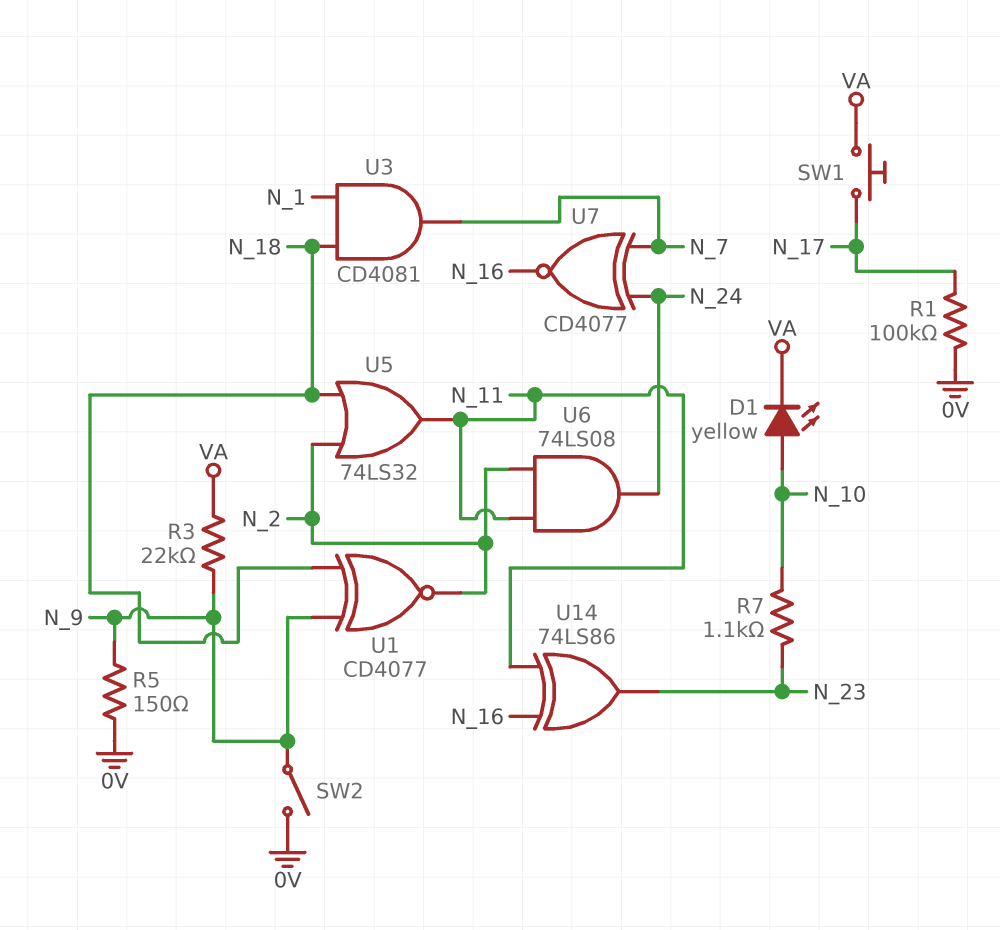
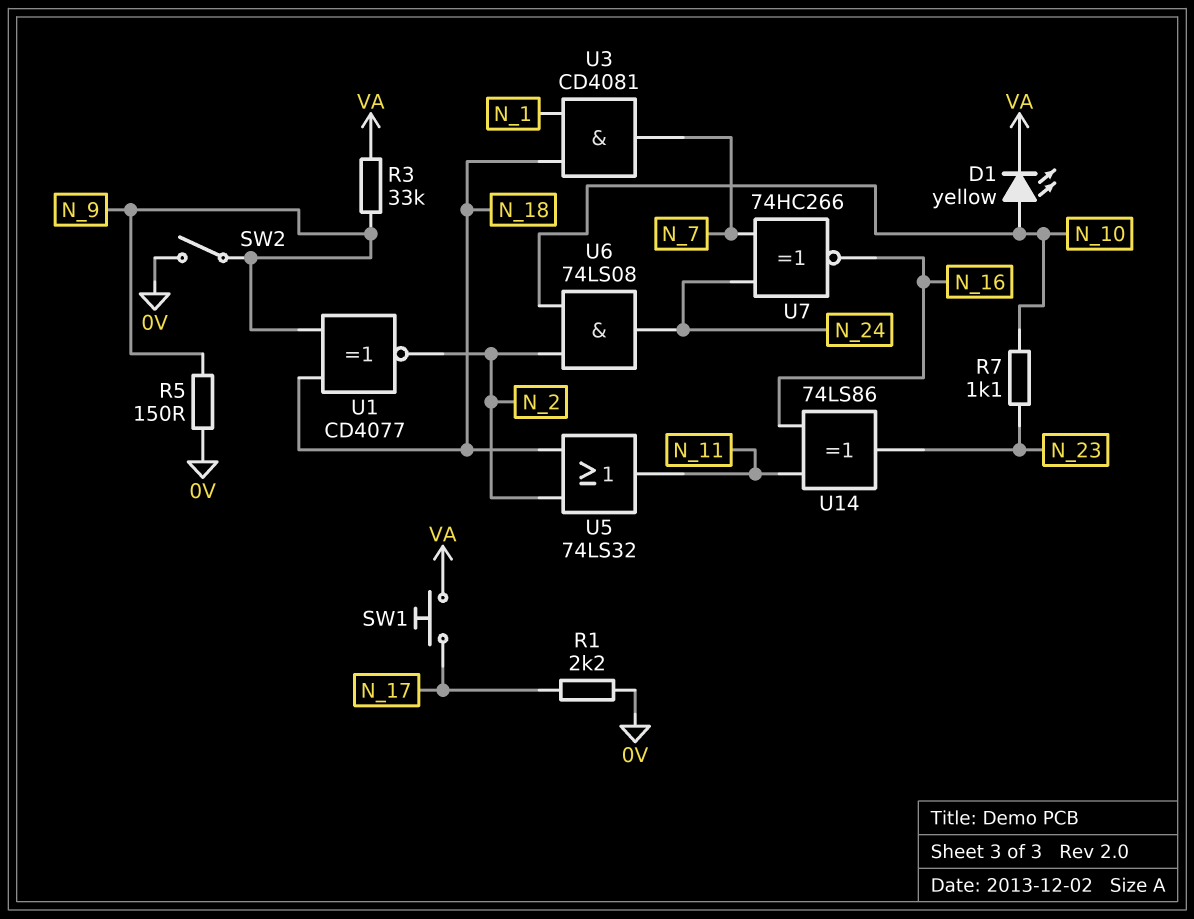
R1: 100k (0V, N_17) -> 2.2k (0V, N_17)
R3: 22k (N_9, VA) -> 33k (N_9, VA)
U6: AND 74LS08 (in N_2, in N_11, out N_24) -> AND 74LS08 (in N_2, in N_10, out N_24)
U7: XNOR CD4077 (in N_7, in N_24, out N_16) -> XNOR 74HC266 (in N_7, in N_24, out N_16)

